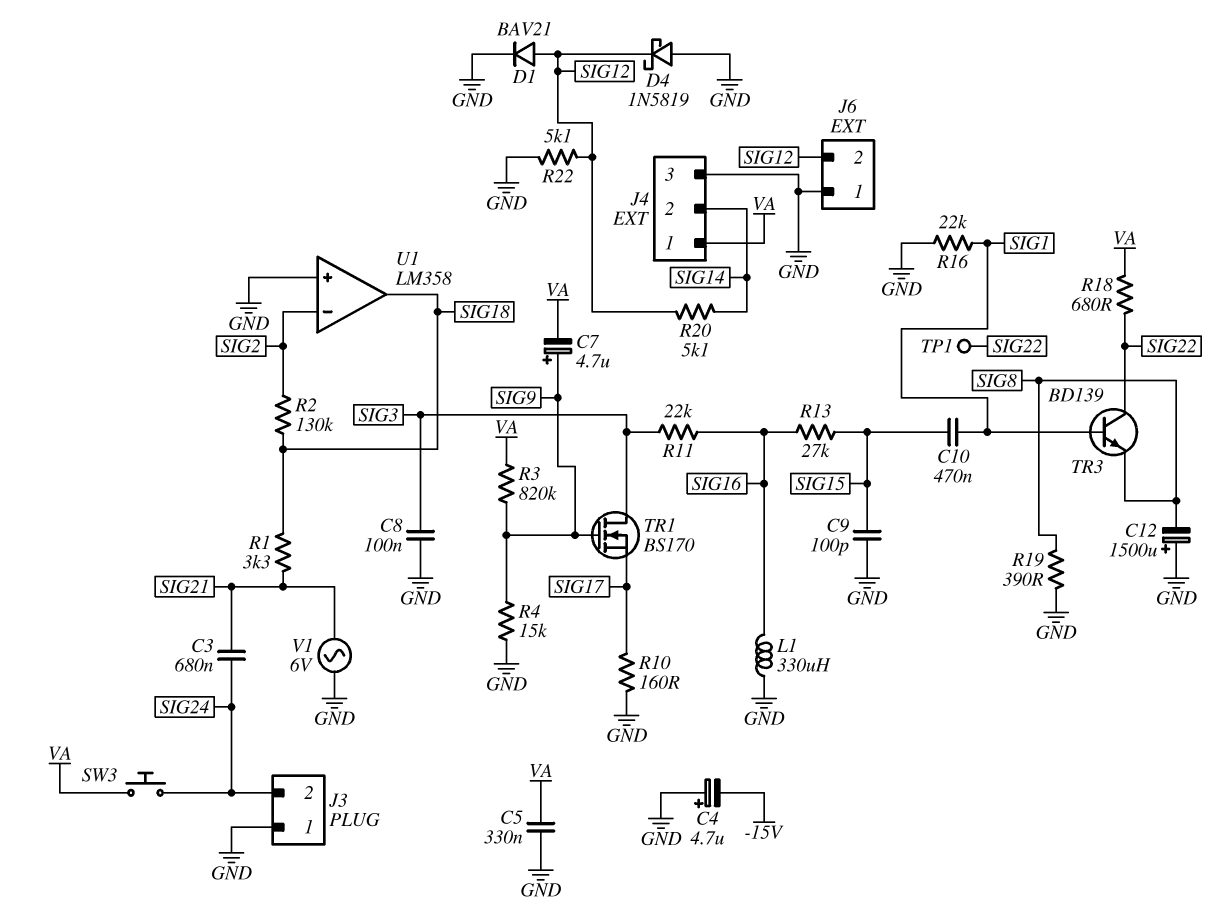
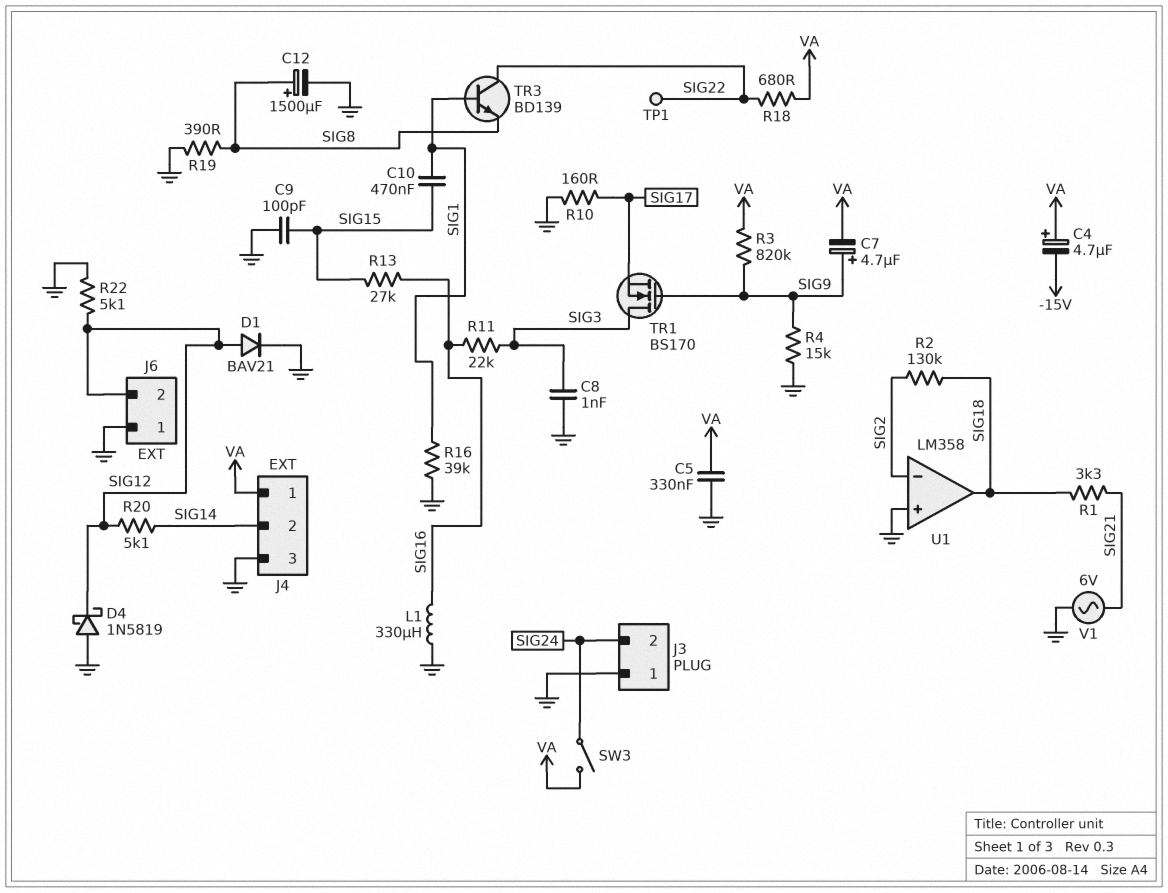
C3: 680nF (SIG21, SIG24) -> none
C4: 4.7uF (plus GND, minus -15V) -> 4.7uF (plus VA, minus -15V)
C8: 100nF (GND, SIG3) -> 1nF (GND, SIG3)
C12: 1500uF (plus GND, minus SIG8) -> 1500uF (plus SIG8, minus GND)
R16: 22k (GND, SIG1) -> 39k (GND, SIG1)
SW3: button (SIG24, VA) -> switch (SIG24, VA)

